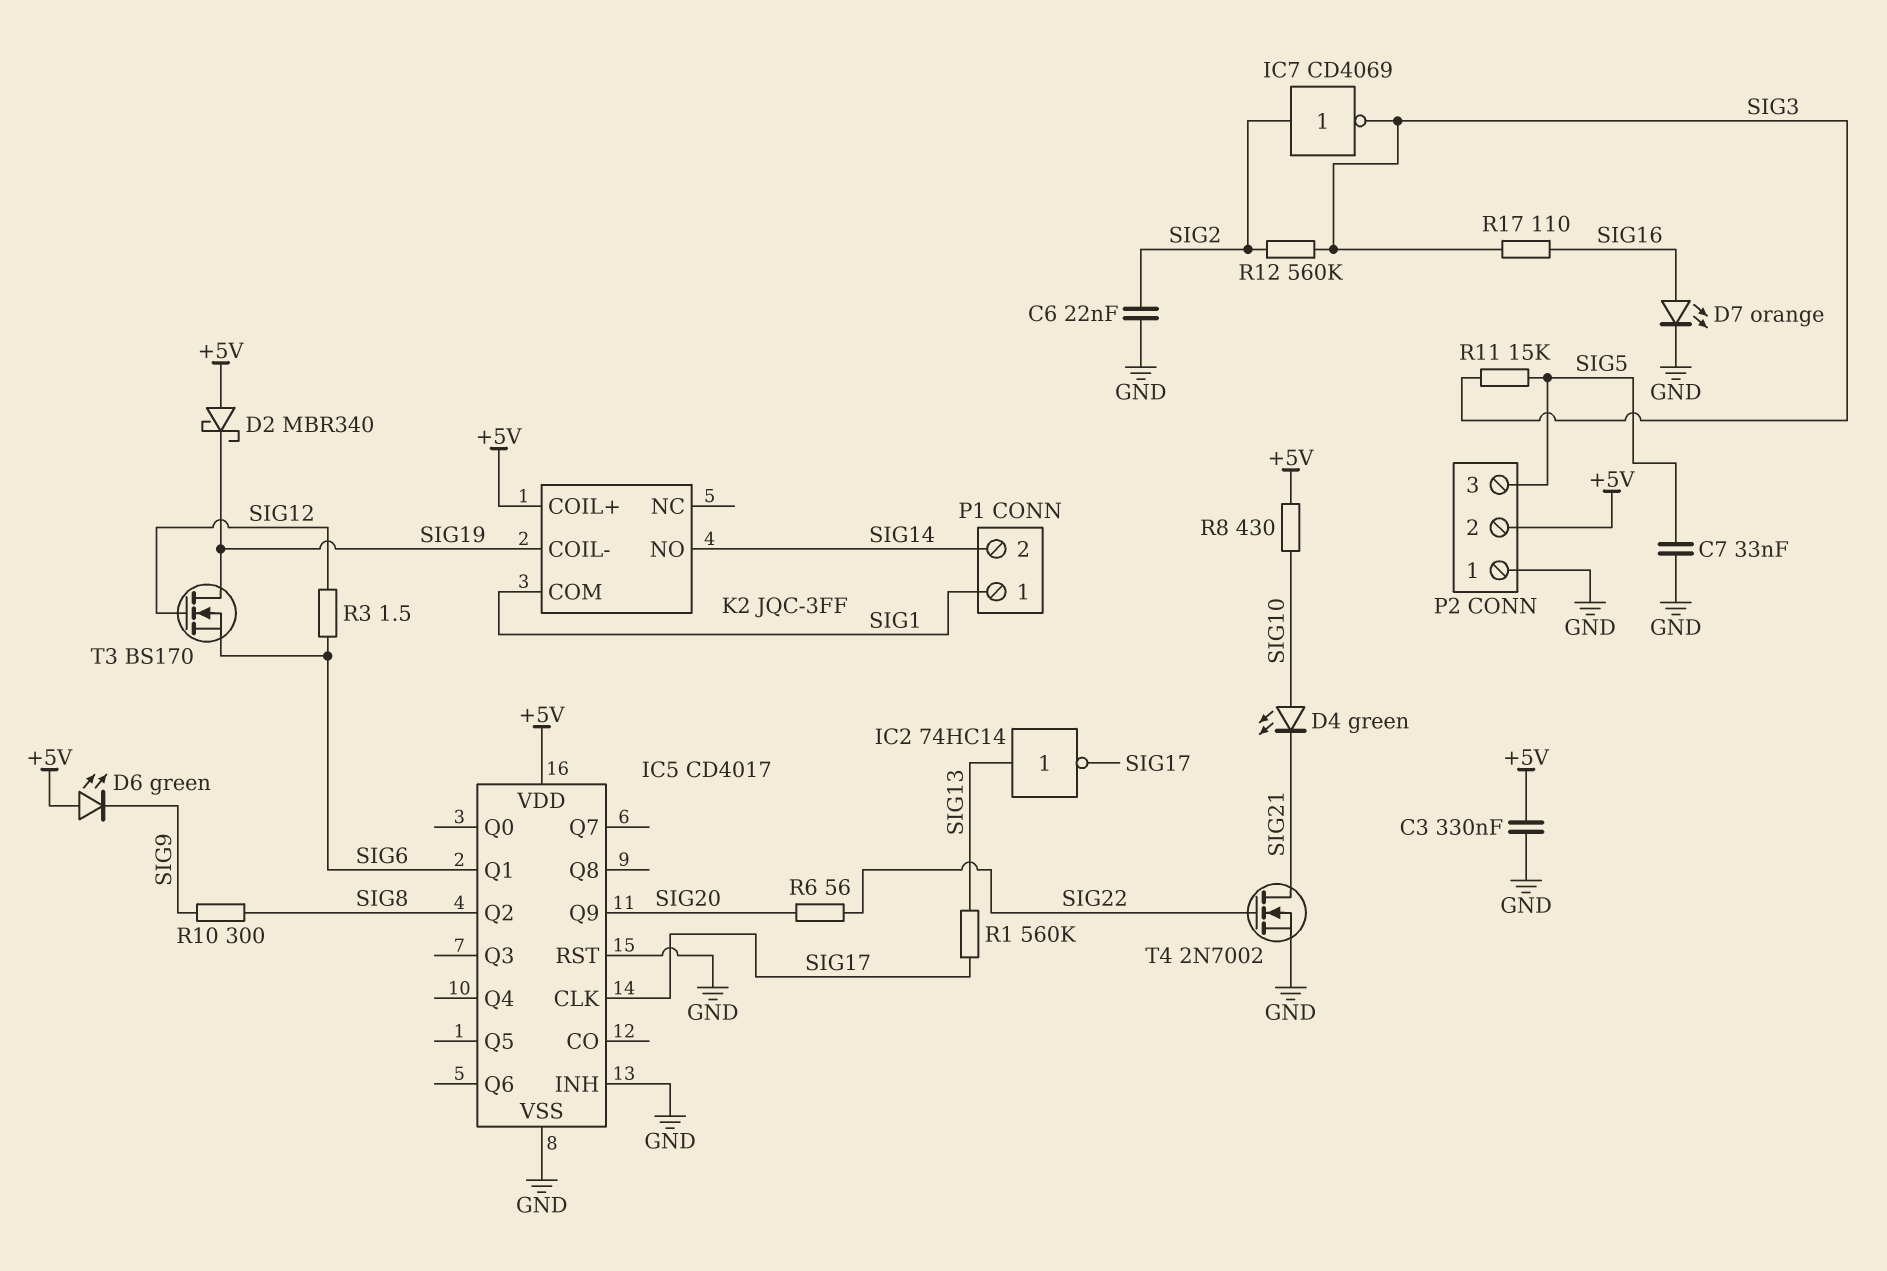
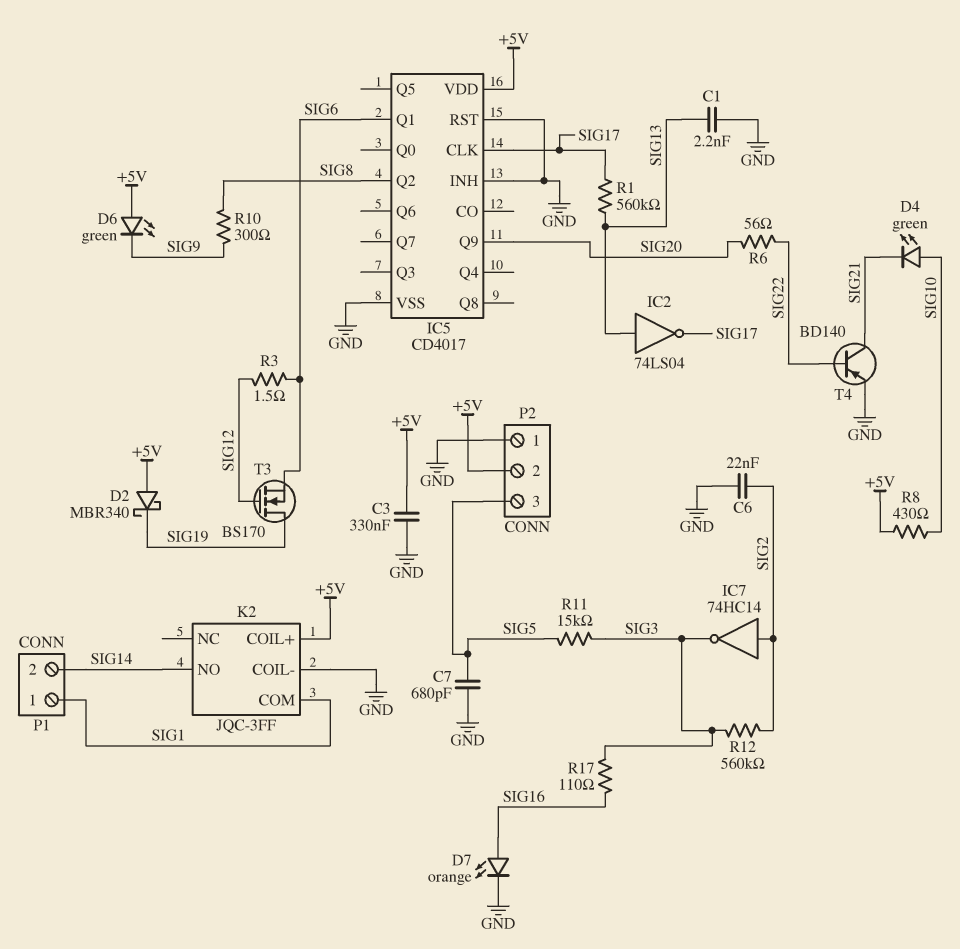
C1: none -> 2.2nF (GND, SIG13)
C7: 33nF (GND, SIG5) -> 680pF (GND, SIG5)
IC2: NOT 74HC14 (in SIG13, out SIG17) -> NOT 74LS04 (in SIG13, out SIG17)
IC7: NOT CD4069 (in SIG2, out SIG3) -> NOT 74HC14 (in SIG2, out SIG3)
K2 pin COIL-: SIG19 -> GND
T4: NMOS 2N7002 (G SIG22, D SIG21, S GND) -> PNP BD140 (B SIG22, C SIG21, E GND)

